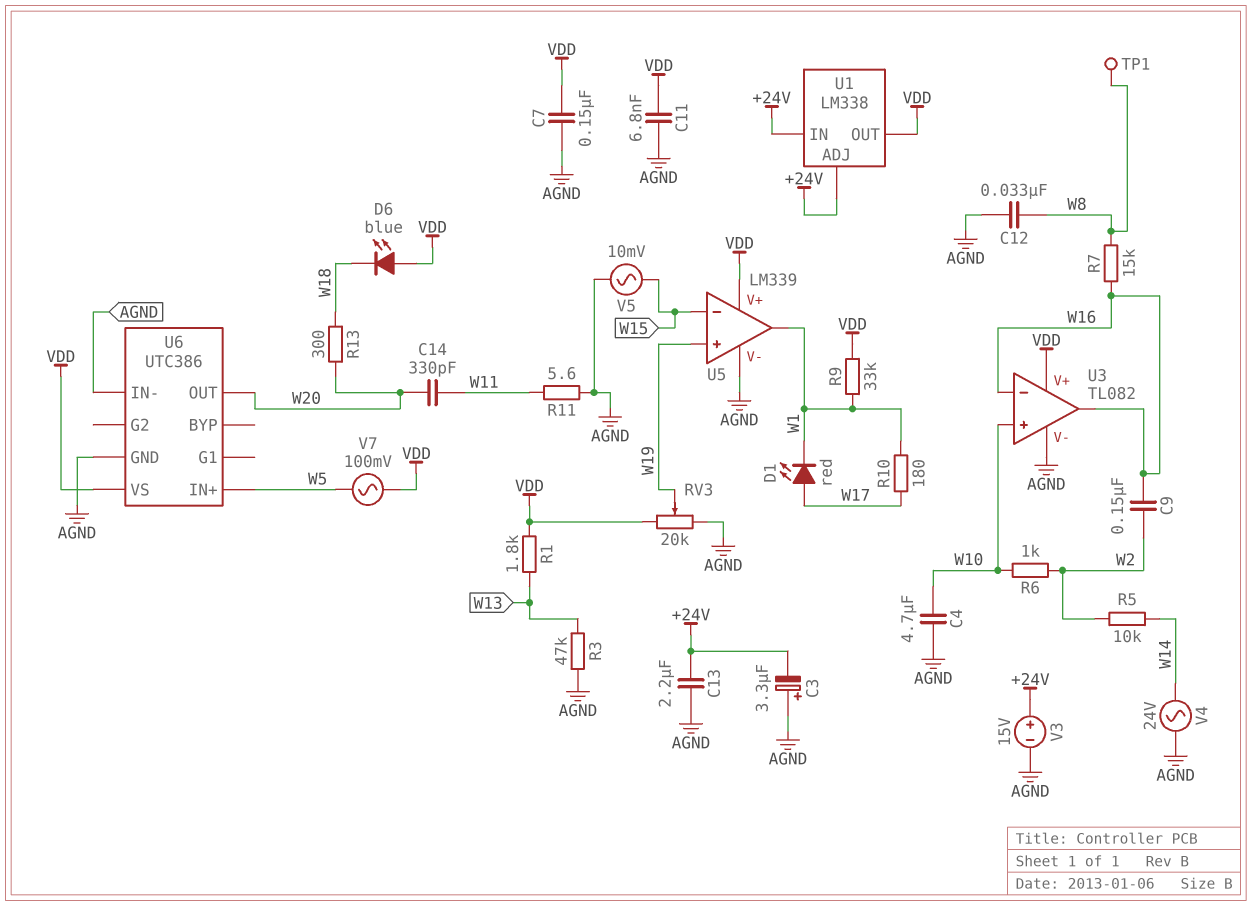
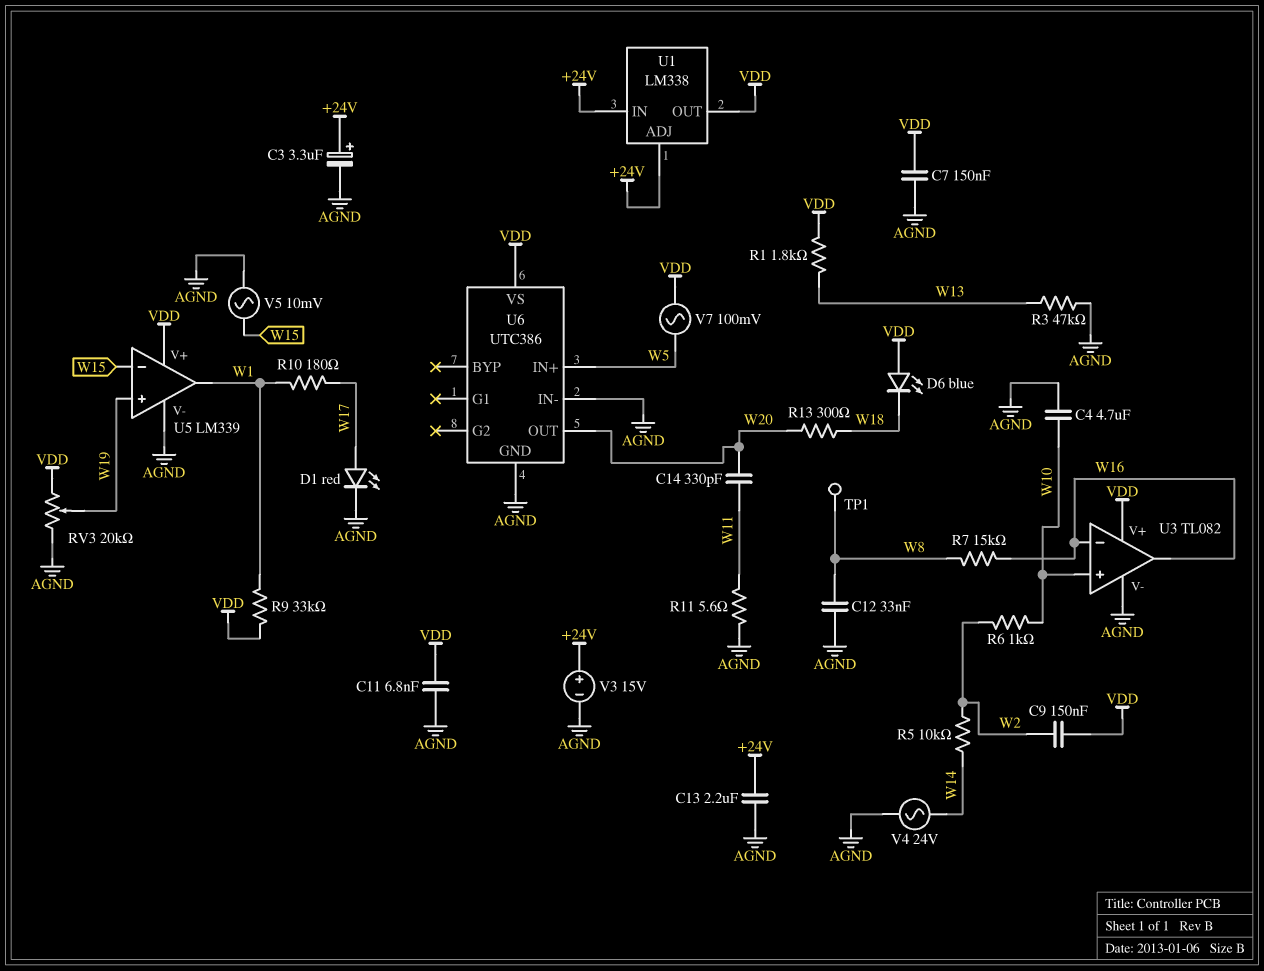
C3: 3.3uF (plus AGND, minus +24V) -> 3.3uF (plus +24V, minus AGND)
C9: 150nF (W2, W16) -> 150nF (VDD, W2)
D1: LED red (A W17, K W1) -> LED red (A W17, K AGND)

